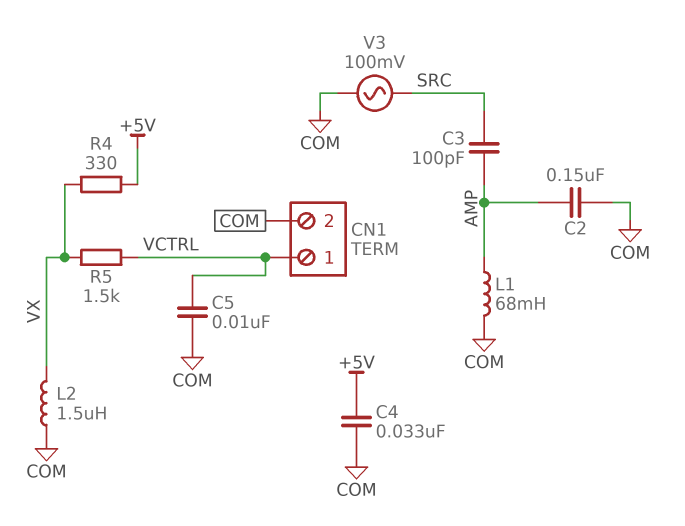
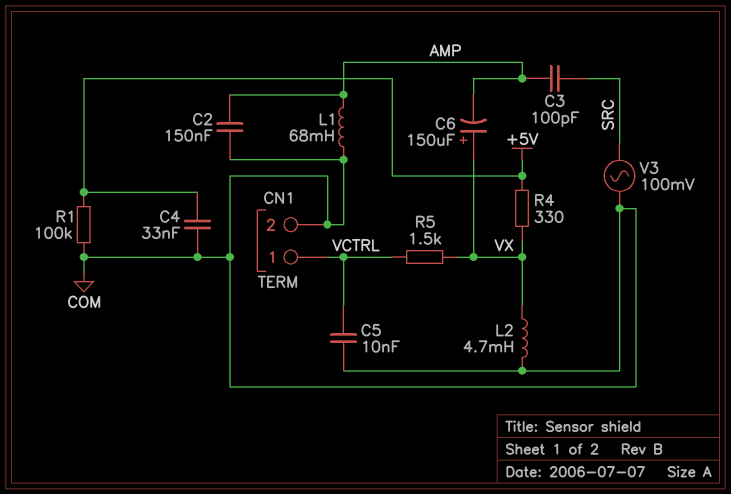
C6: none -> 150uF (plus VX, minus AMP)
L2: 1.5uH (COM, VX) -> 4.7mH (COM, VX)
R1: none -> 100k (+5V, COM)

